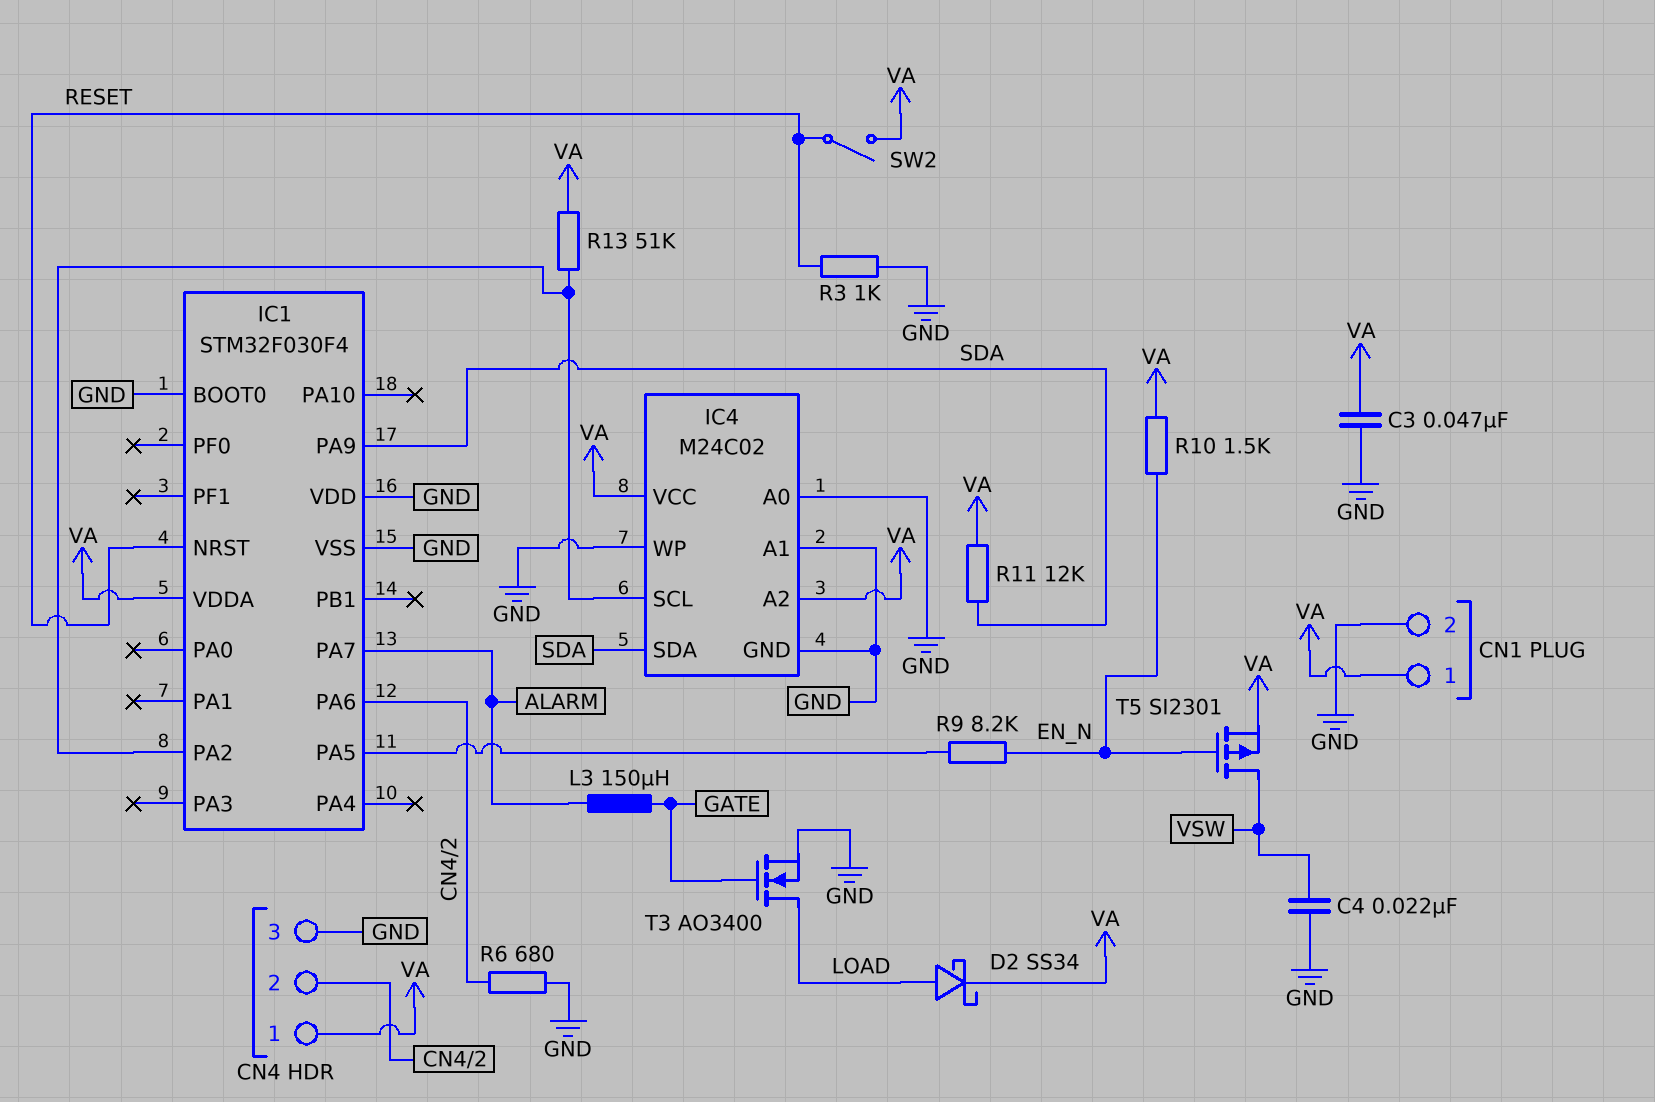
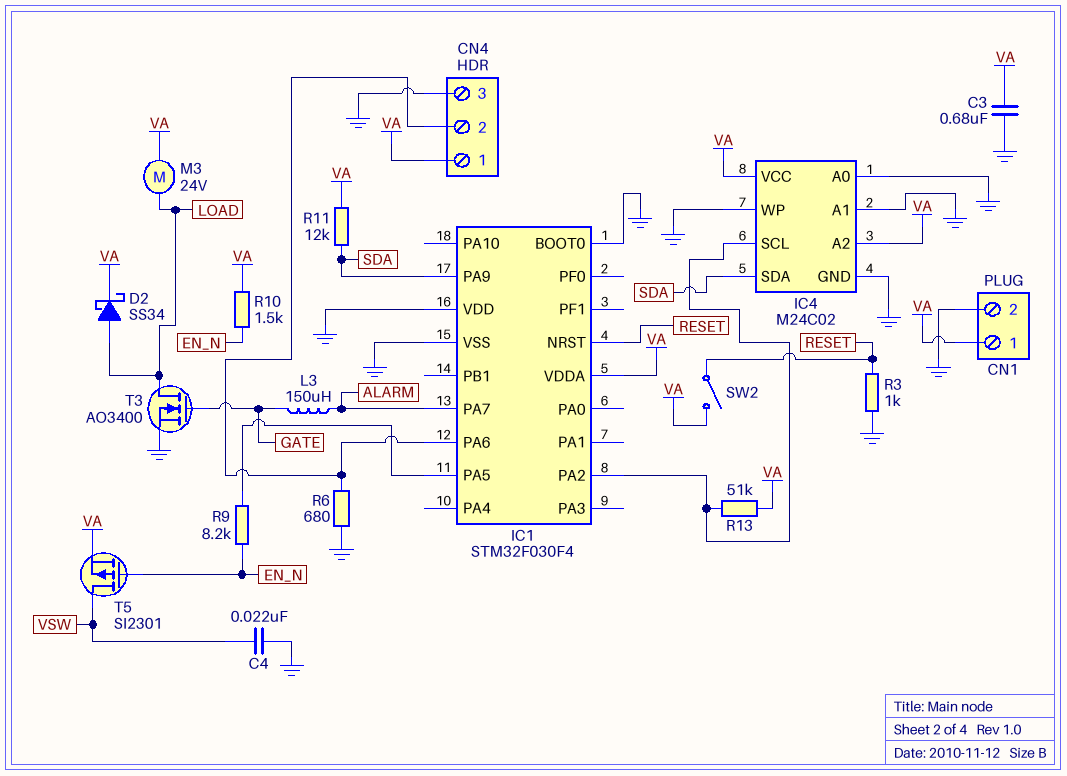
C3: 47nF (GND, VA) -> 680nF (GND, VA)
M3: none -> motor 24V (LOAD, VA)

